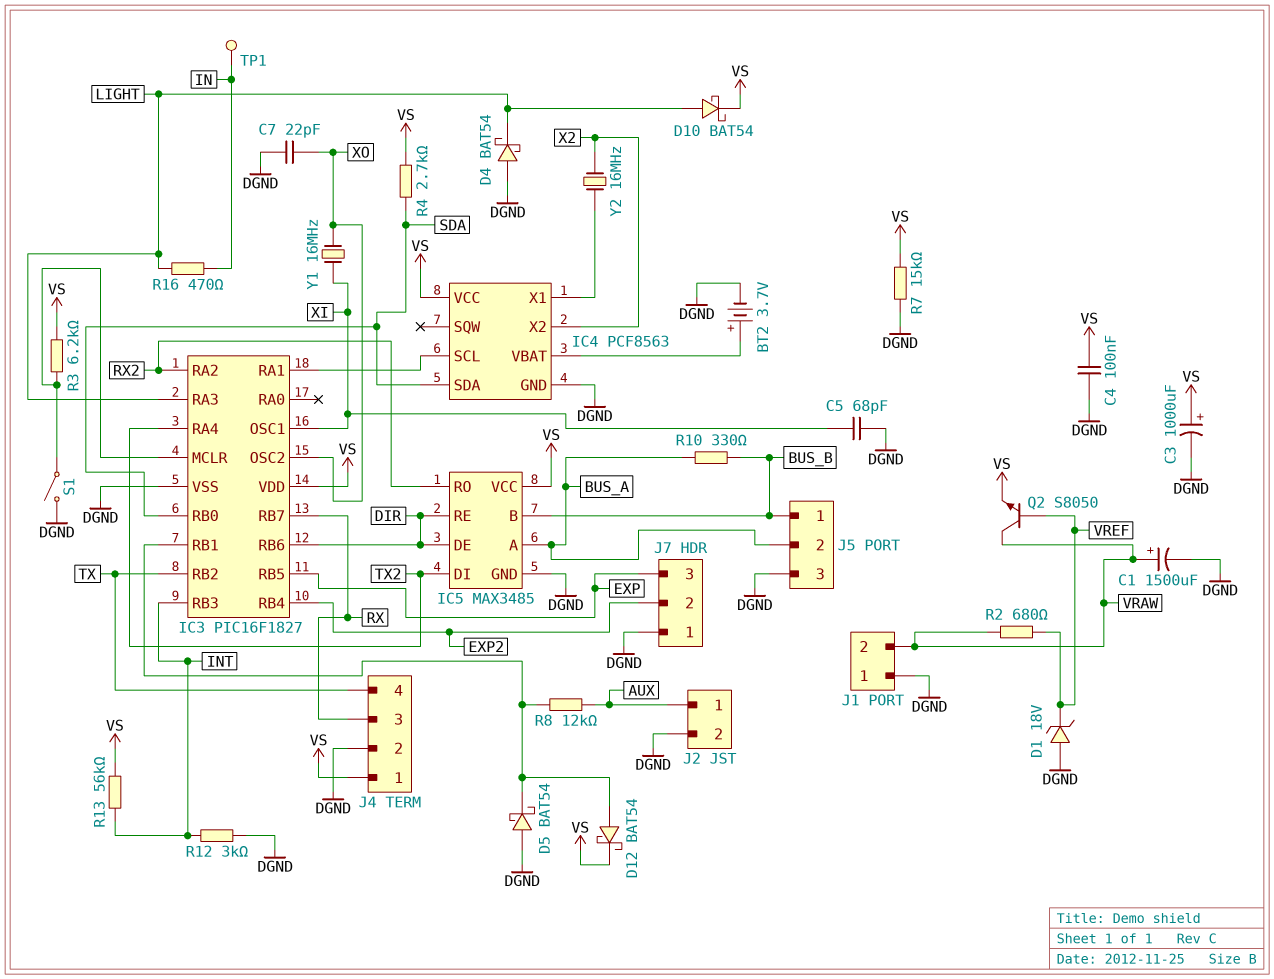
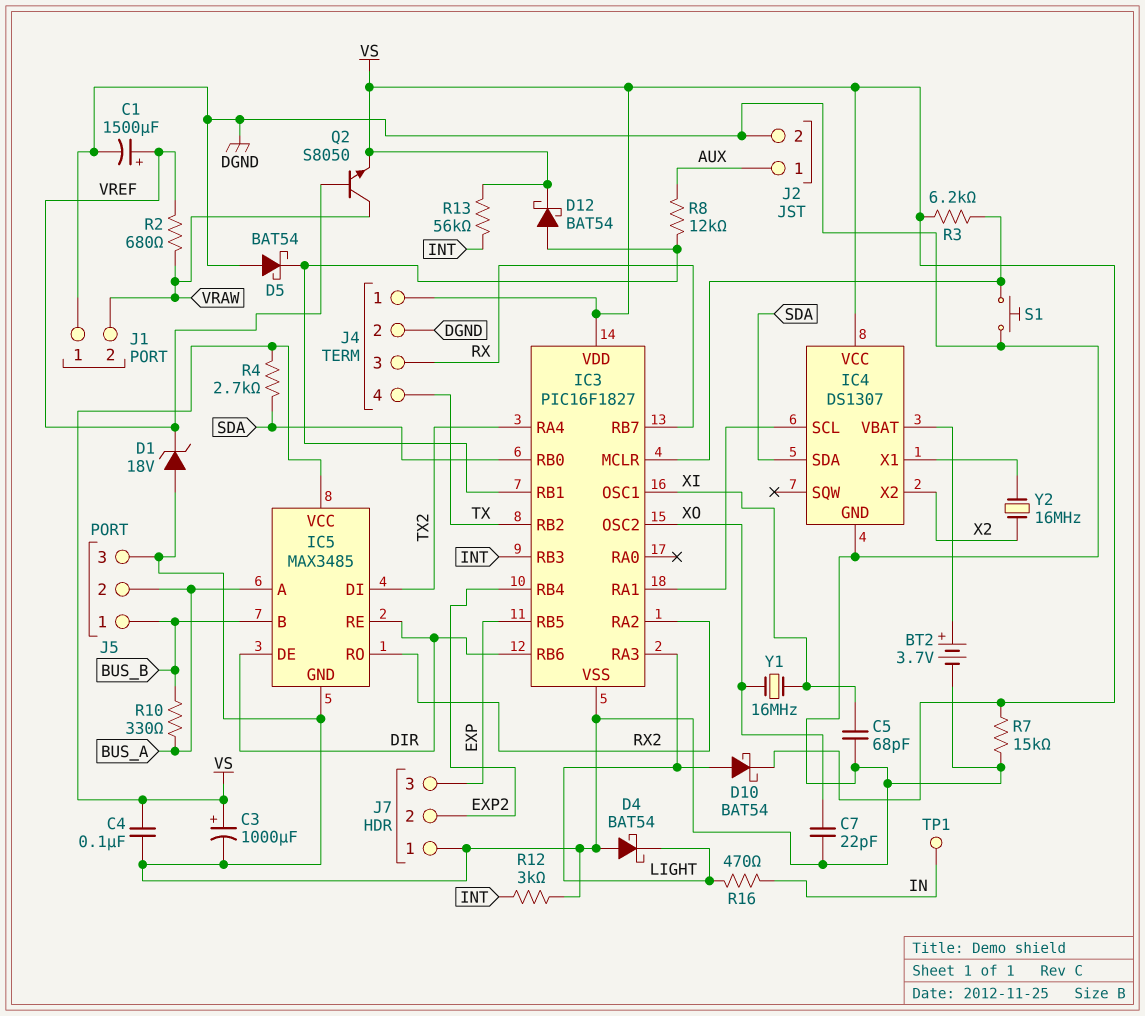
C1: 1500uF (plus VRAW, minus DGND) -> 1500uF (plus VREF, minus DGND)
IC4: PCF8563 -> DS1307
S1: switch (DGND, IC3/MCLR) -> button (DGND, IC3/MCLR)

